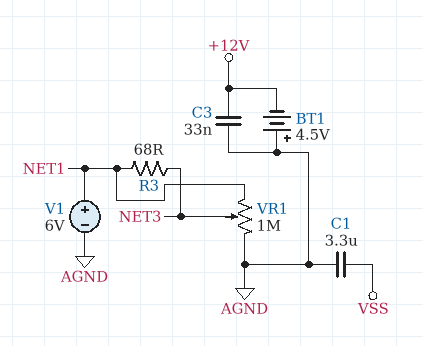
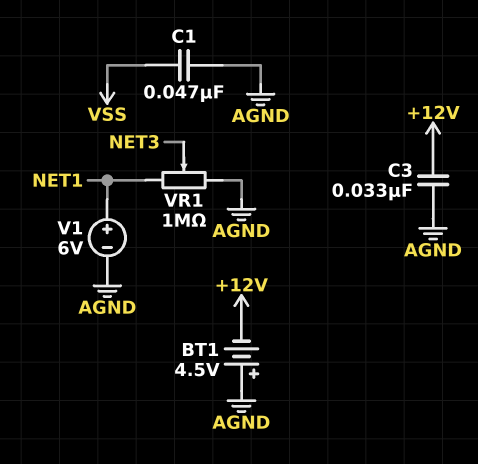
C1: 3.3uF (AGND, VSS) -> 47nF (AGND, VSS)
R3: 68 (NET1, NET3) -> none

